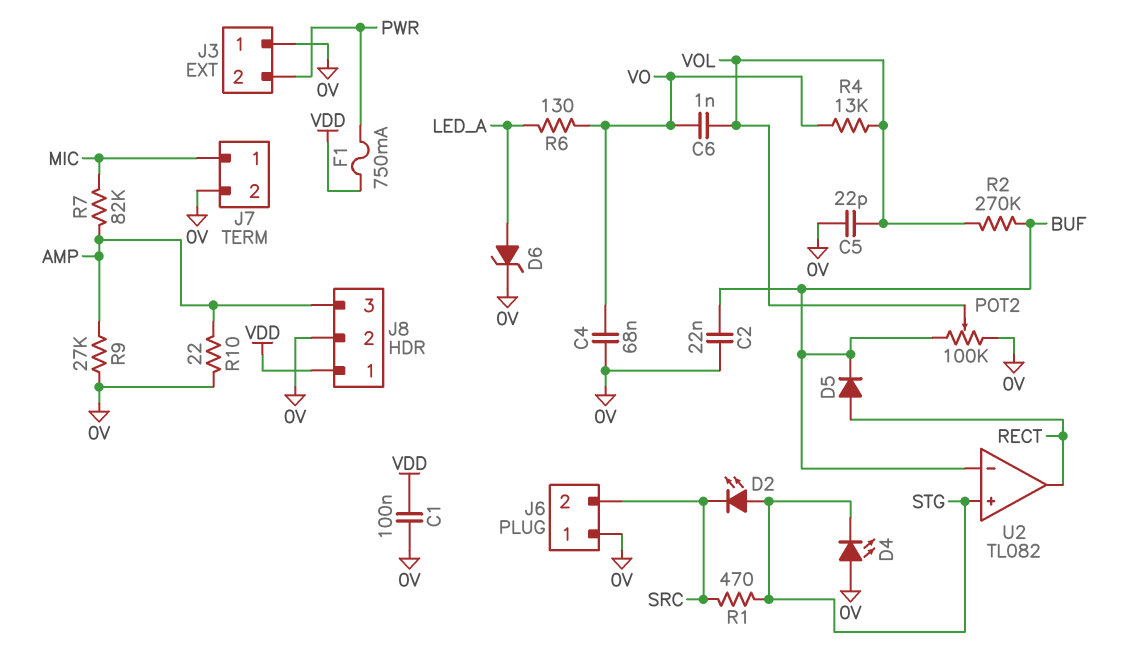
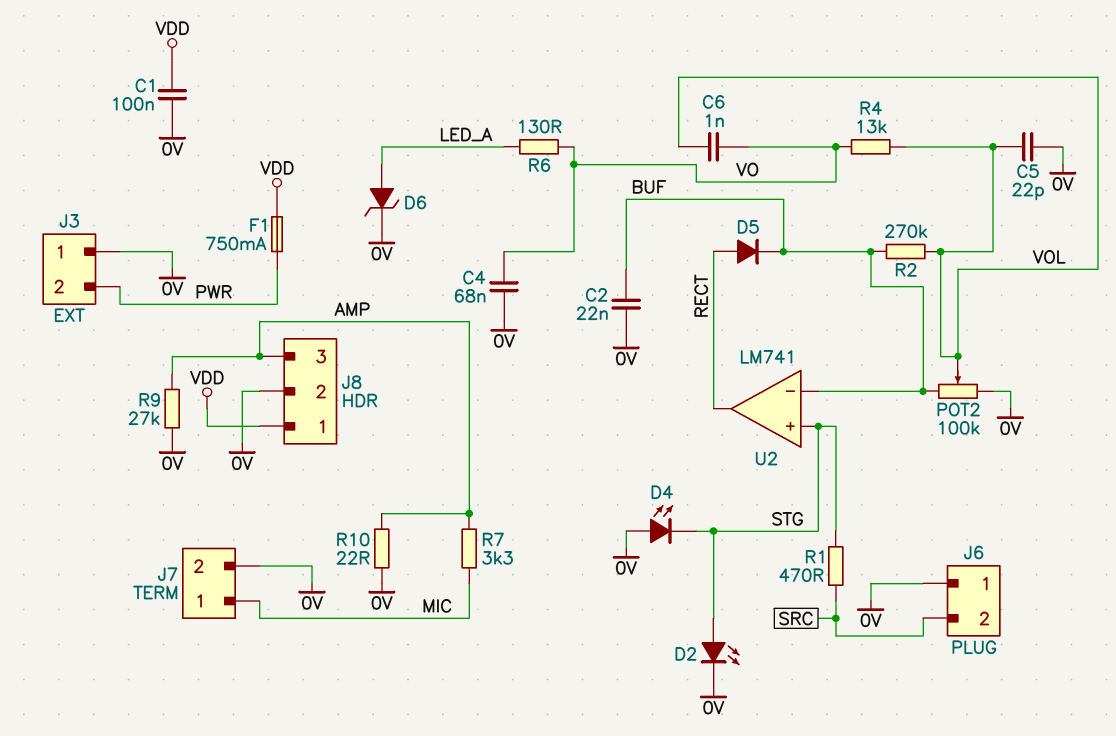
D2: LED (A STG, K SRC) -> LED (A STG, K 0V)
R7: 82k (AMP, MIC) -> 3.3k (AMP, MIC)
U2: TL082 -> LM741

